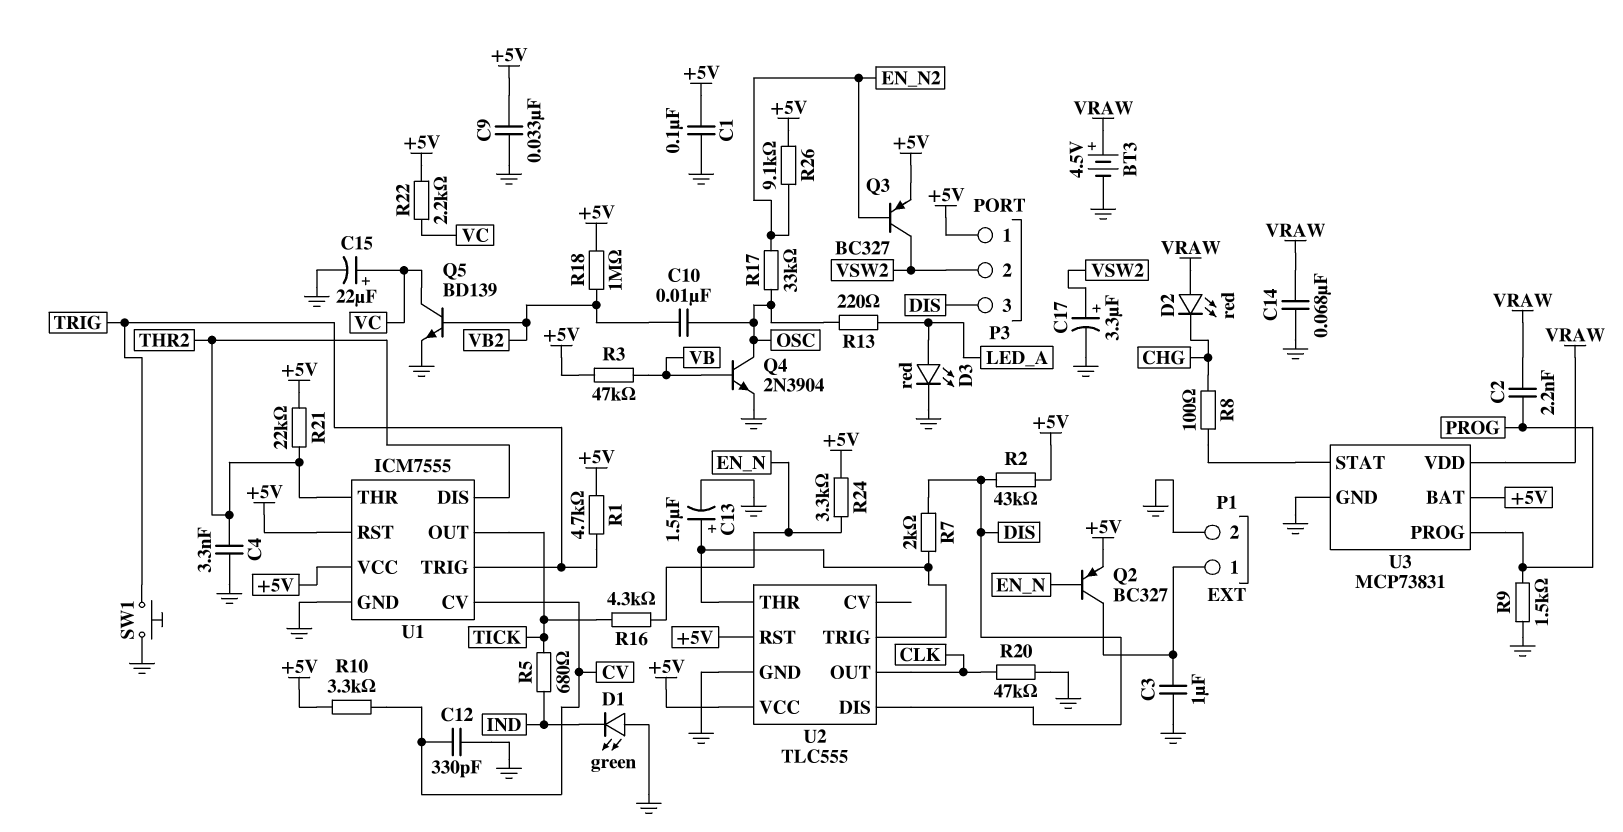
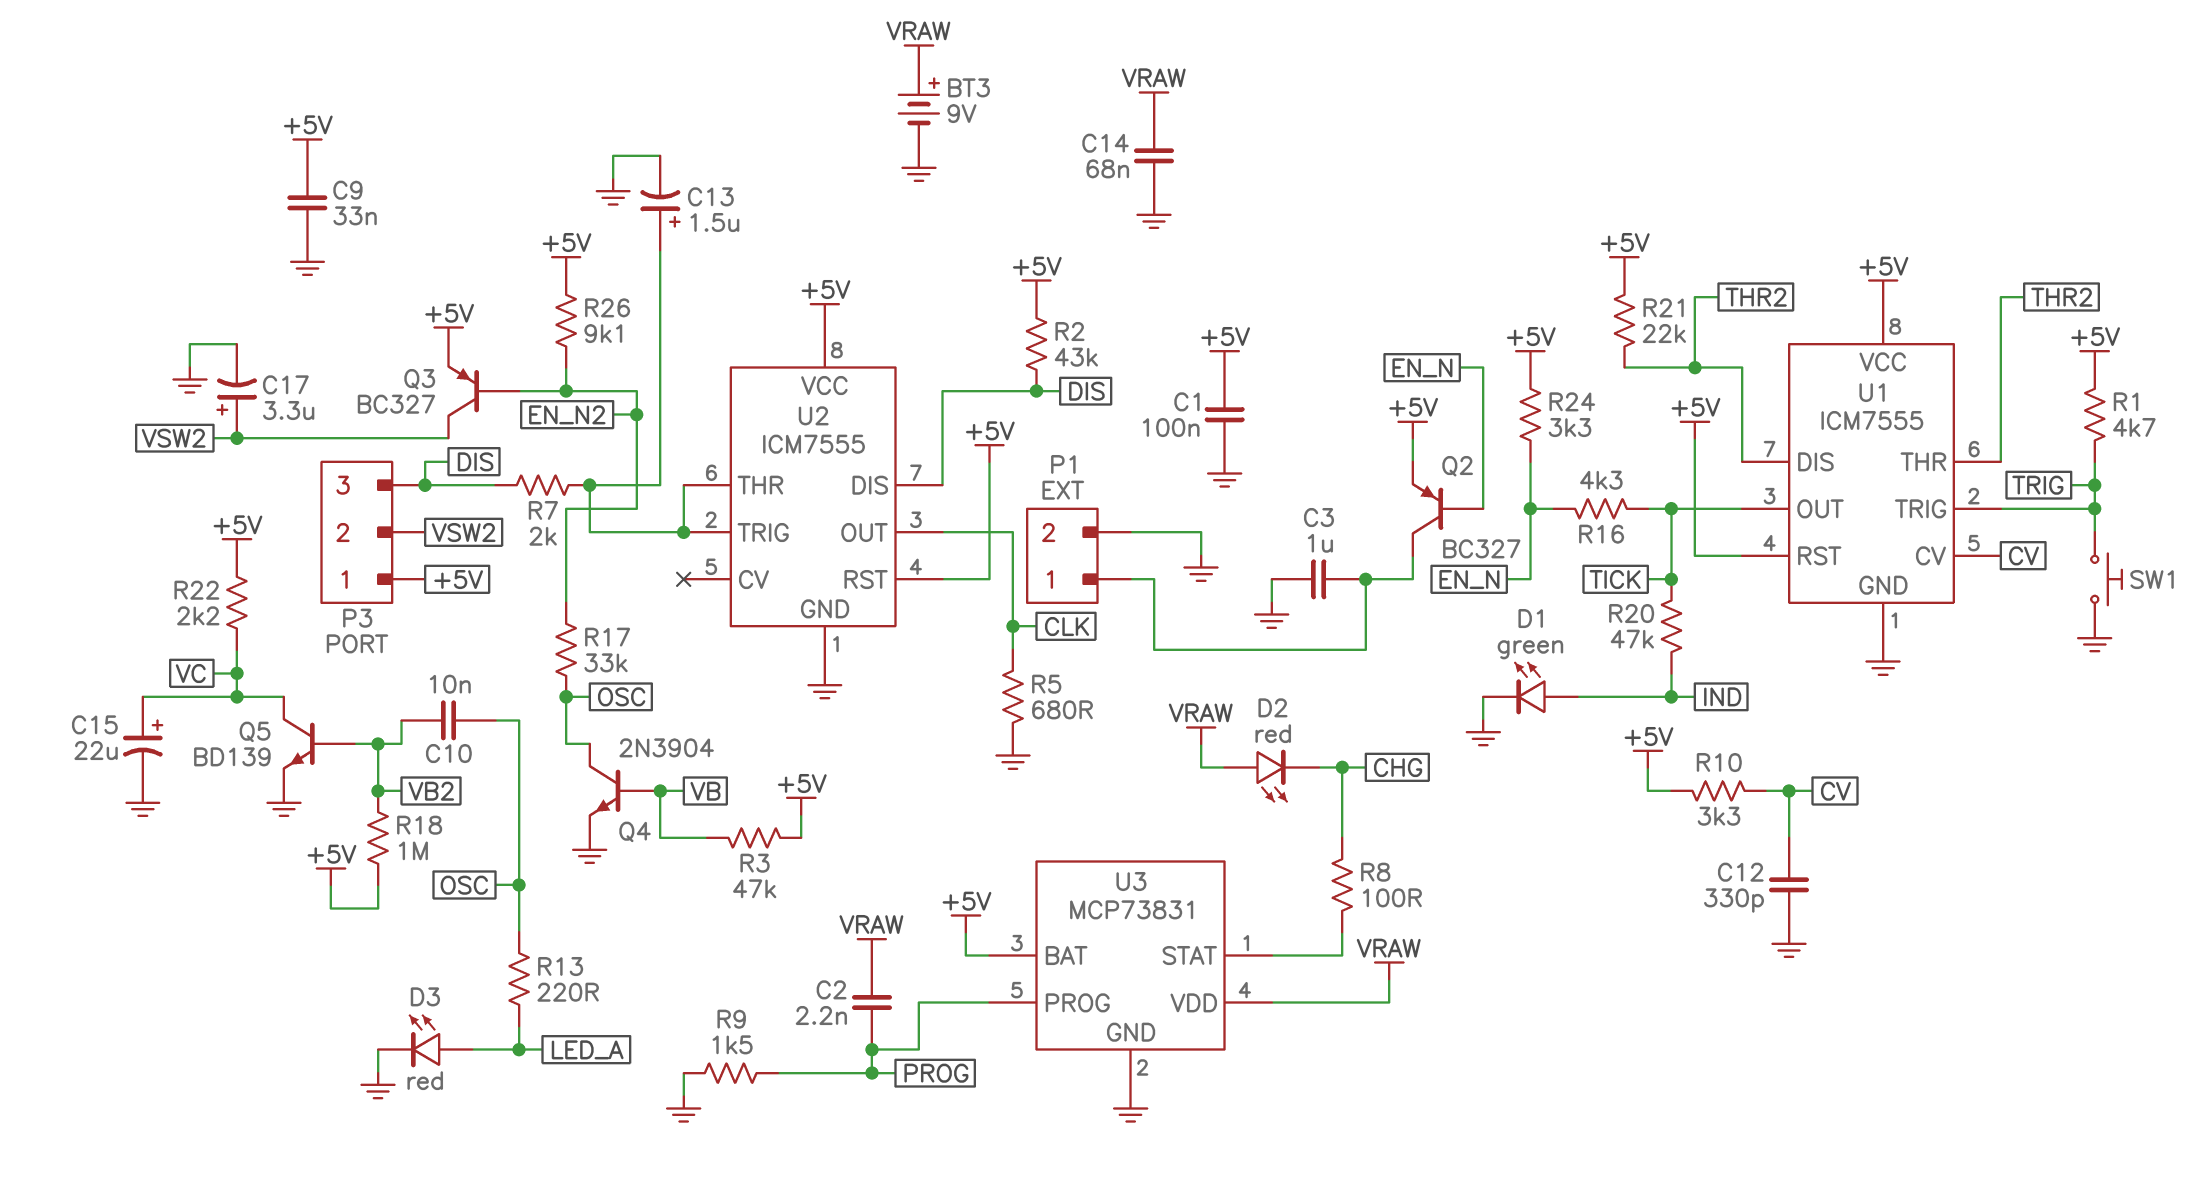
BT3: 4.5V (plus VRAW, minus GND) -> 9V (plus VRAW, minus GND)
C4: 3.3nF (GND, THR2) -> none
D1: LED green (A GND, K IND) -> LED green (A IND, K GND)
R5: 680 (IND, TICK) -> 680 (CLK, GND)
R20: 47k (CLK, GND) -> 47k (IND, TICK)
U2: TLC555 -> ICM7555

